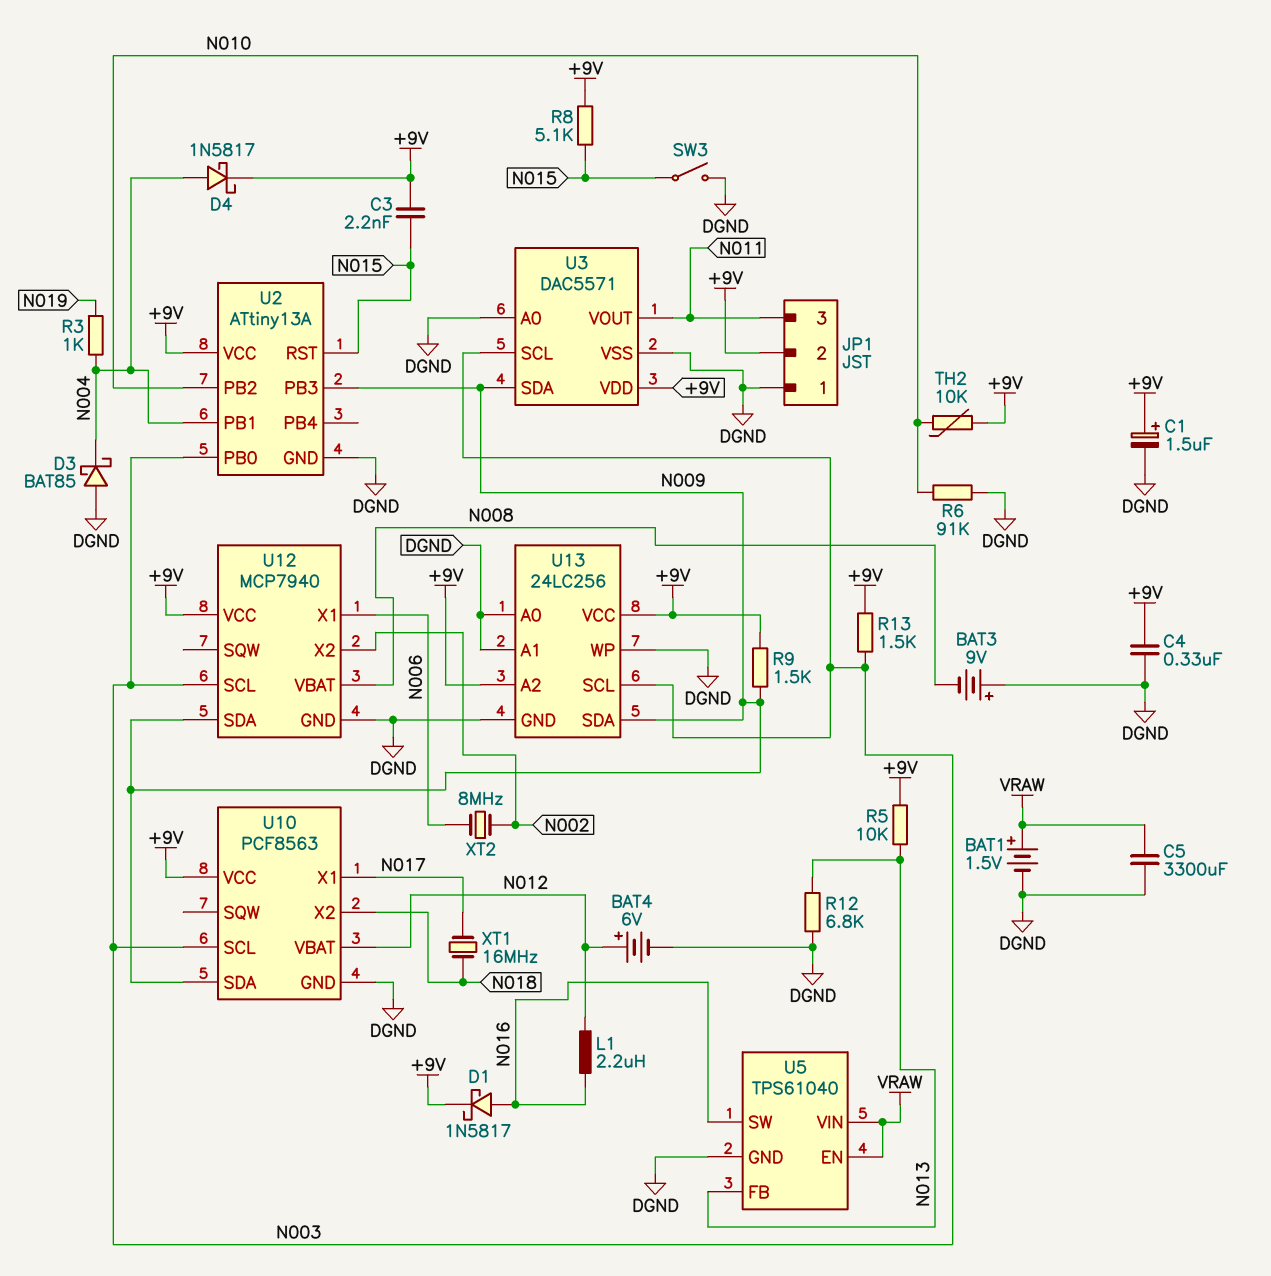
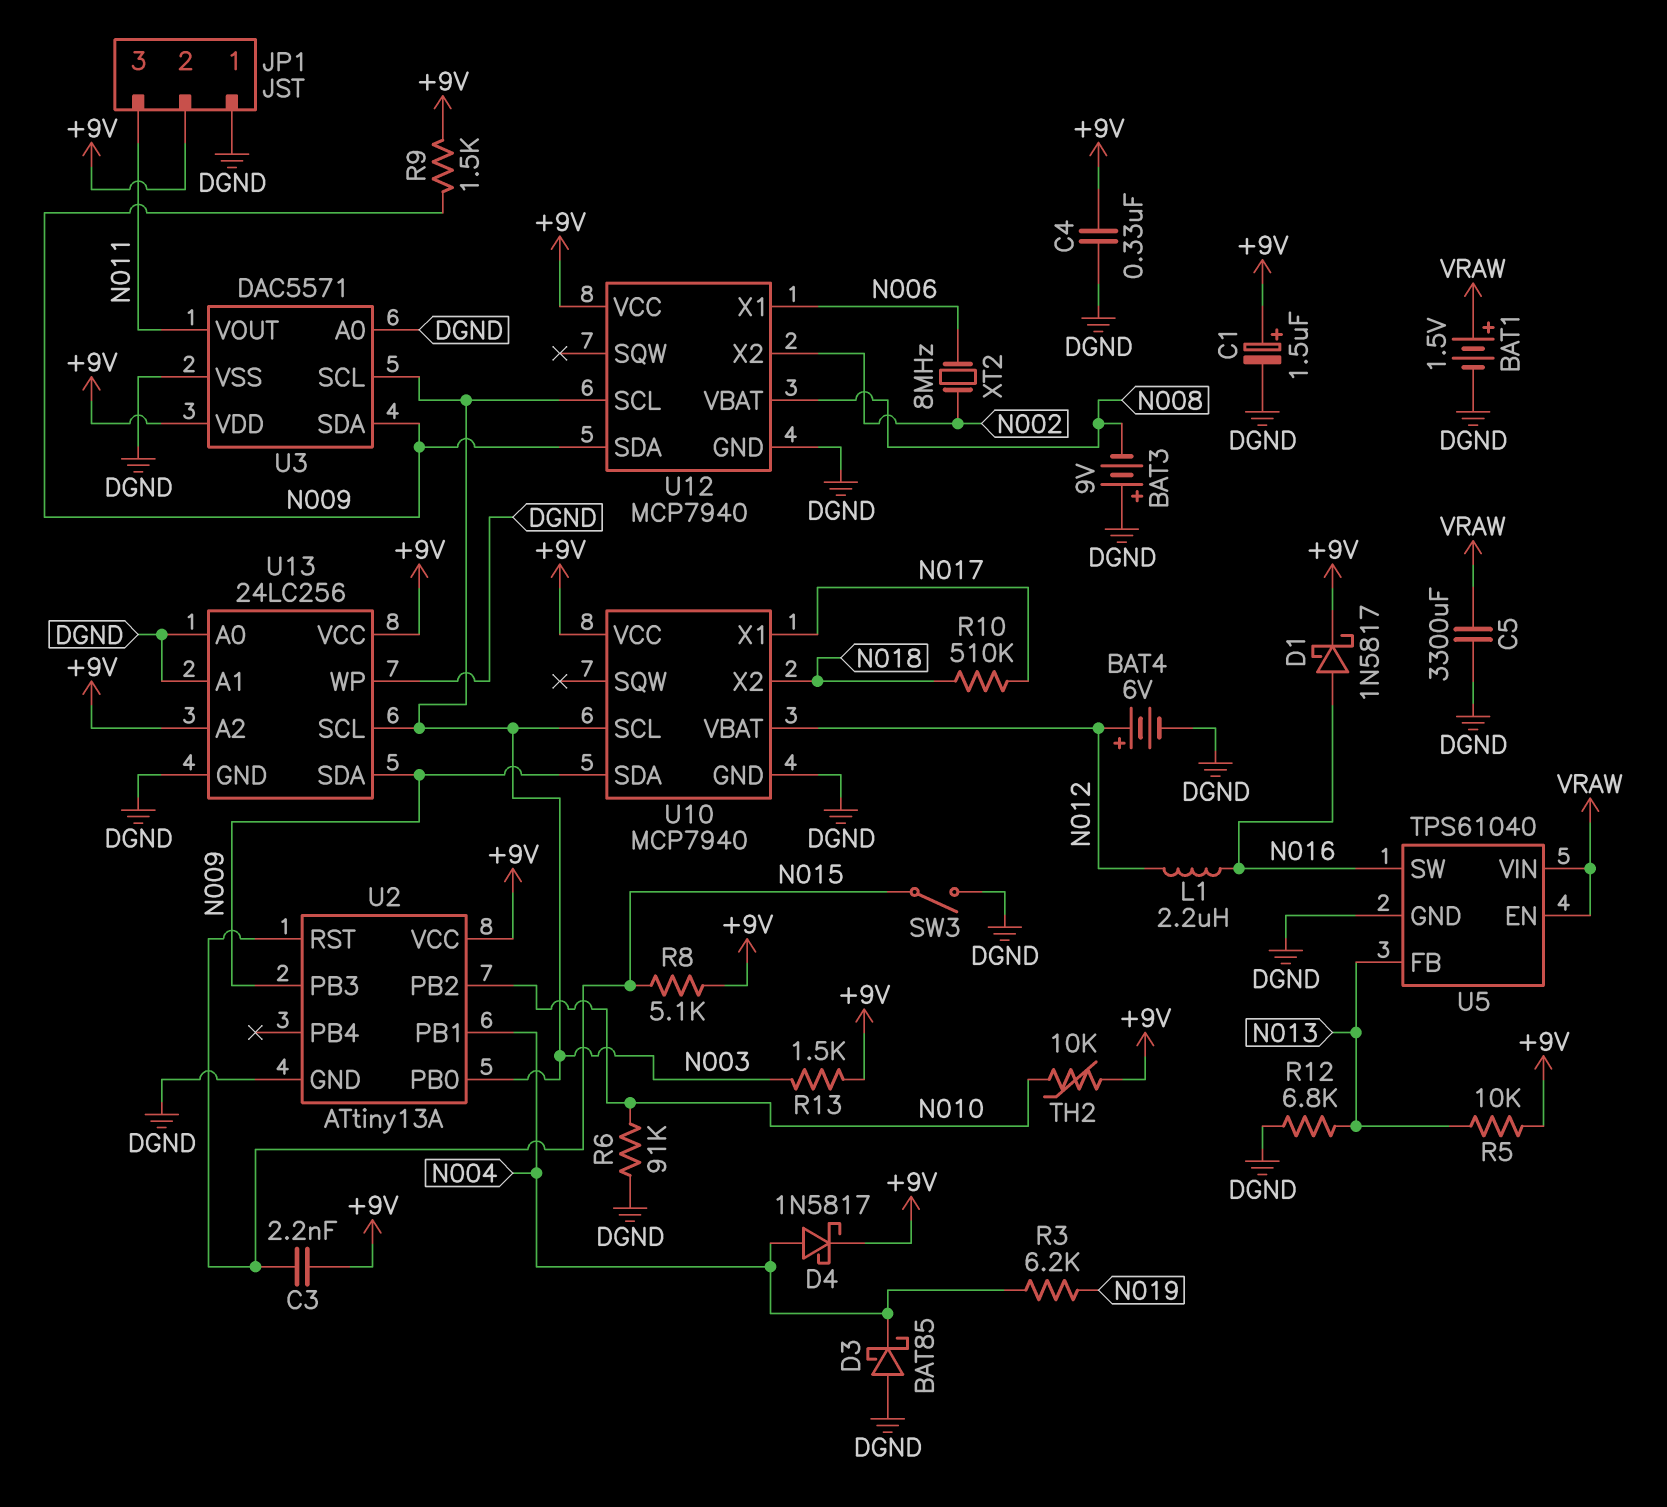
R3: 1k (N004, N019) -> 6.2k (N004, N019)
R10: none -> 510k (N017, N018)
U10: PCF8563 -> MCP7940
XT1: 16MHz (N017, N018) -> none

